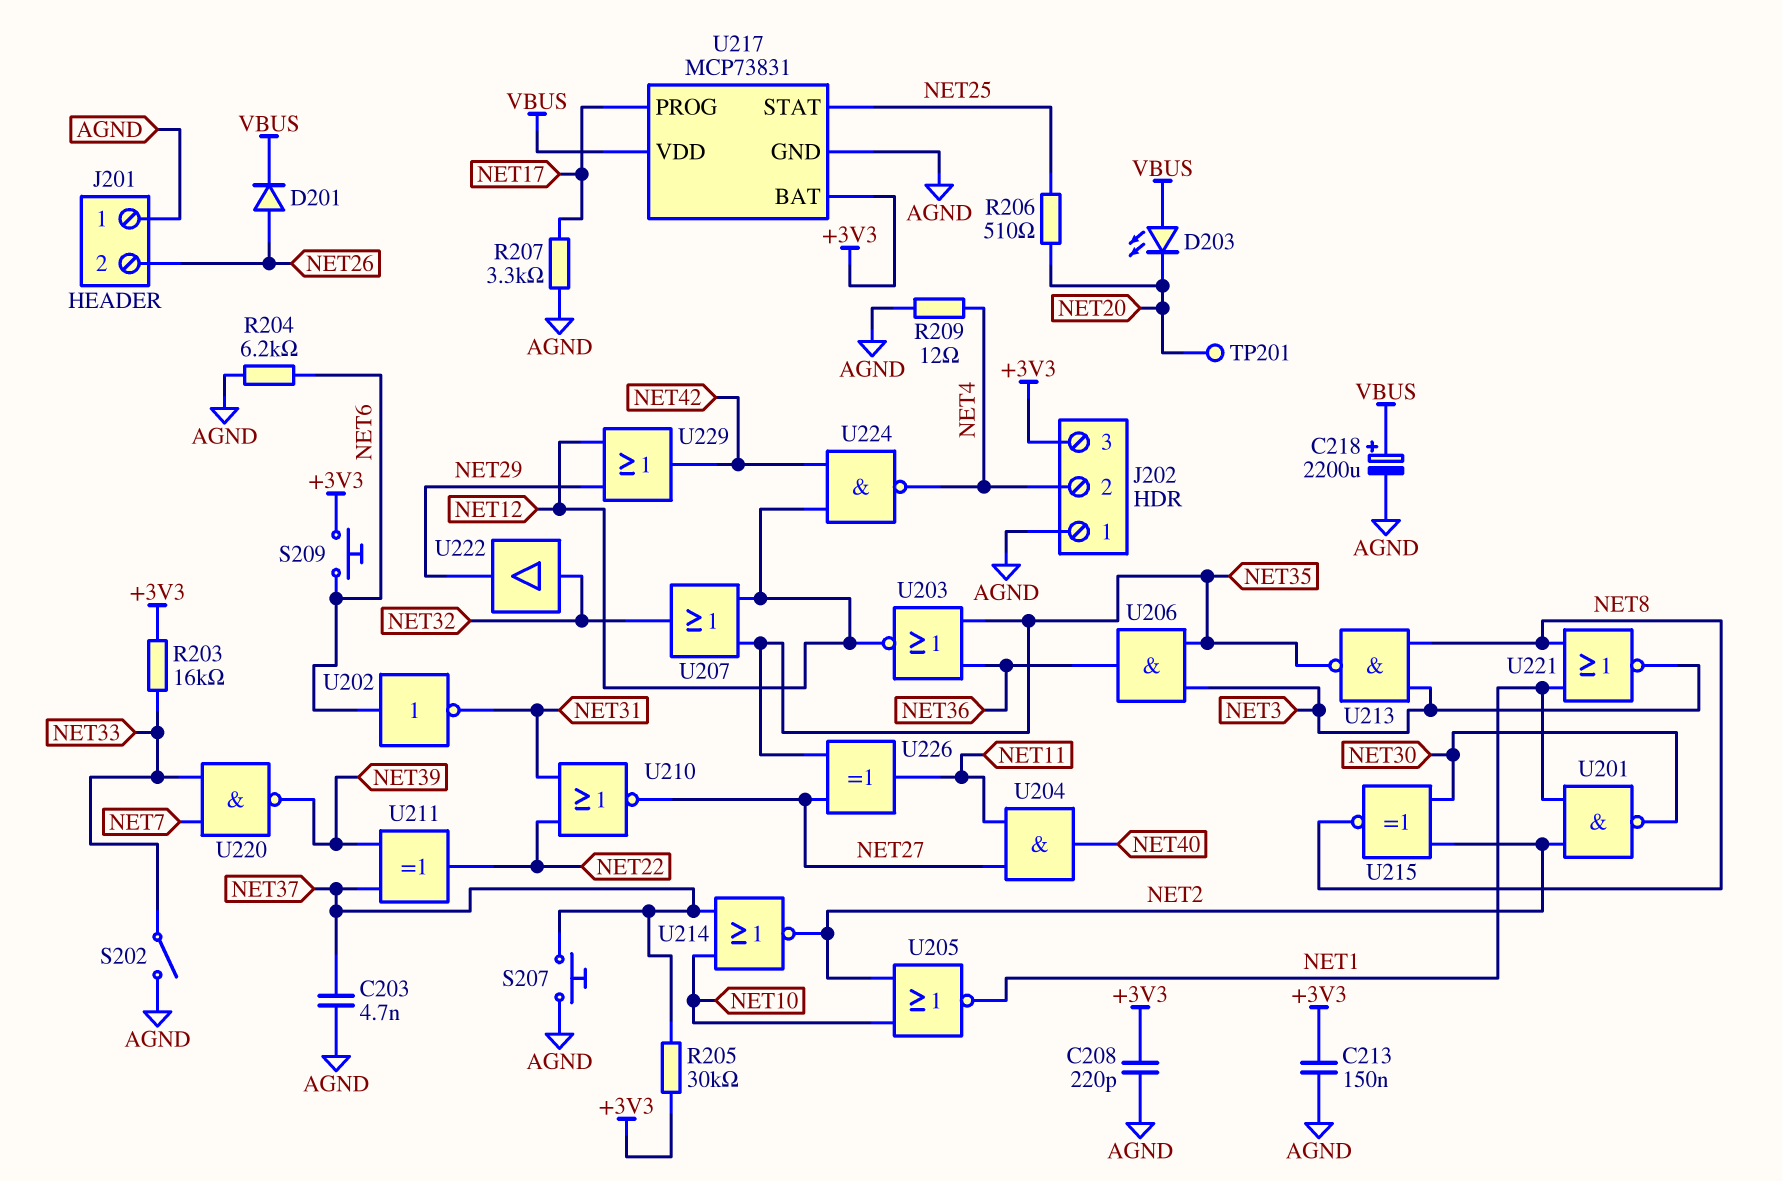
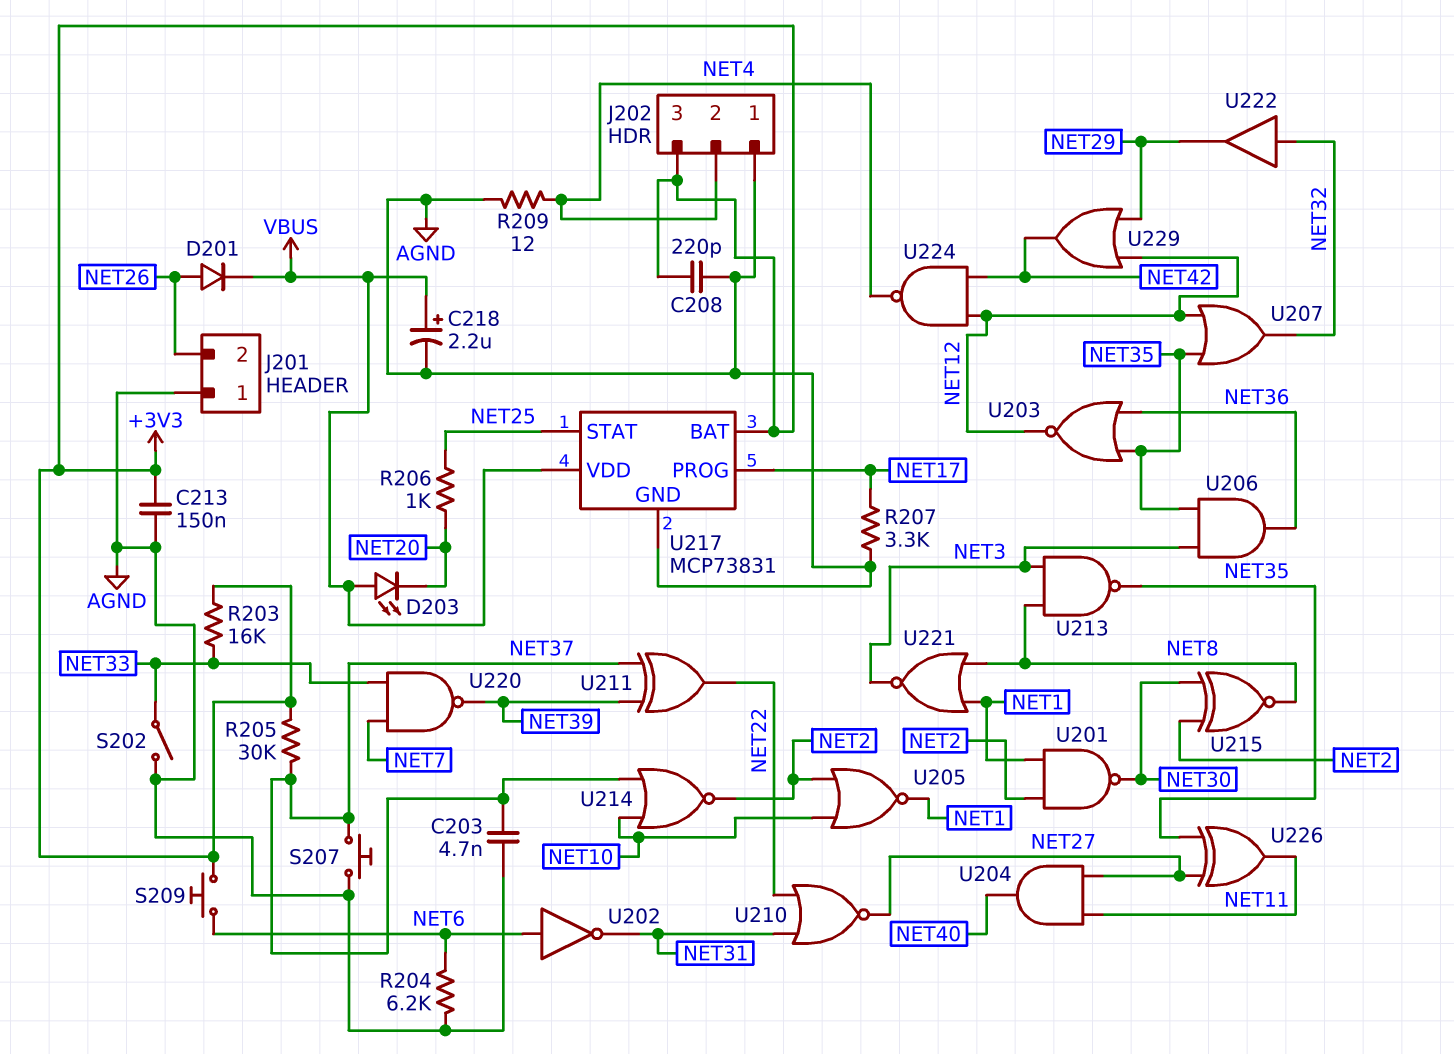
C218: 2200uF (plus VBUS, minus AGND) -> 2.2uF (plus VBUS, minus AGND)
R206: 510 (NET20, NET25) -> 1k (NET20, NET25)
TP201: test point (NET20) -> none

